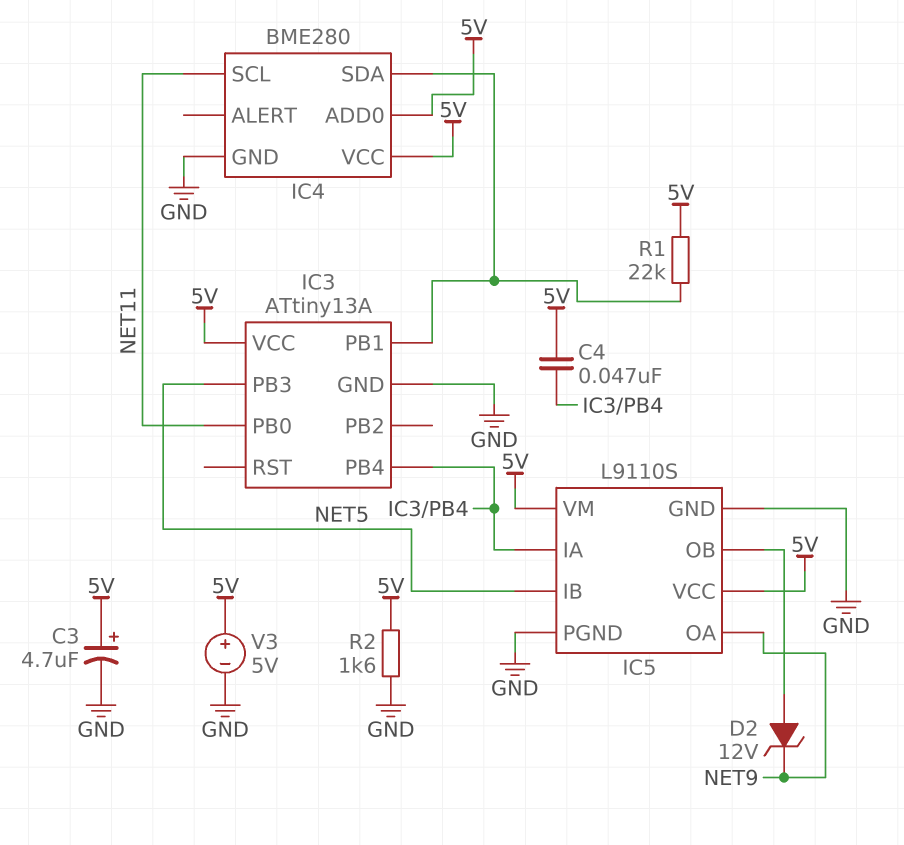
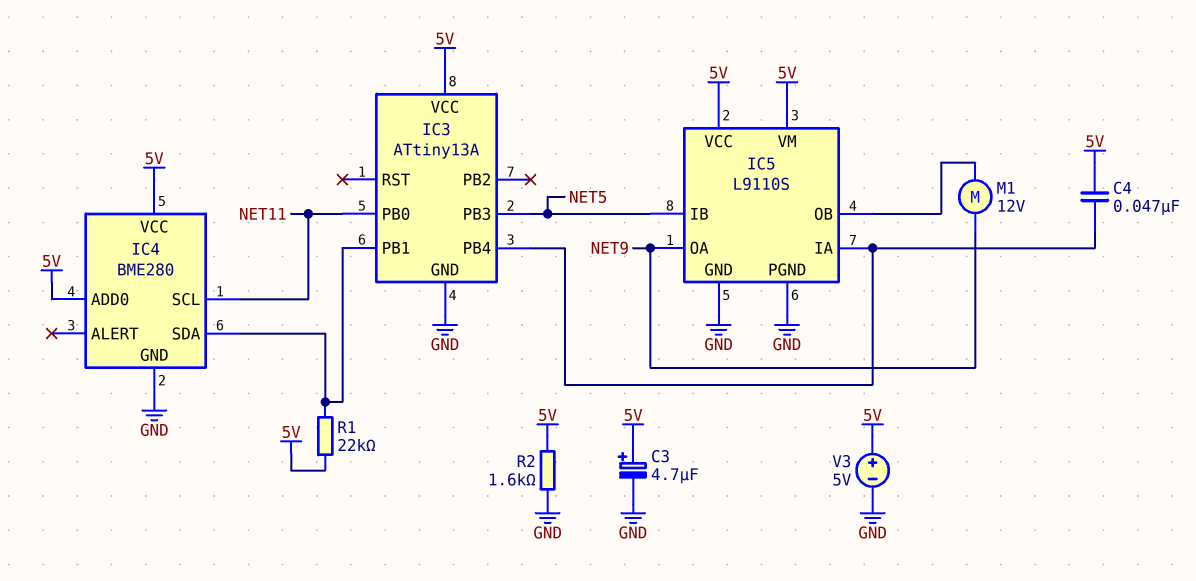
D2: zener 12V (A IC5/OB, K NET9) -> none
M1: none -> motor 12V (IC5/OB, NET9)

